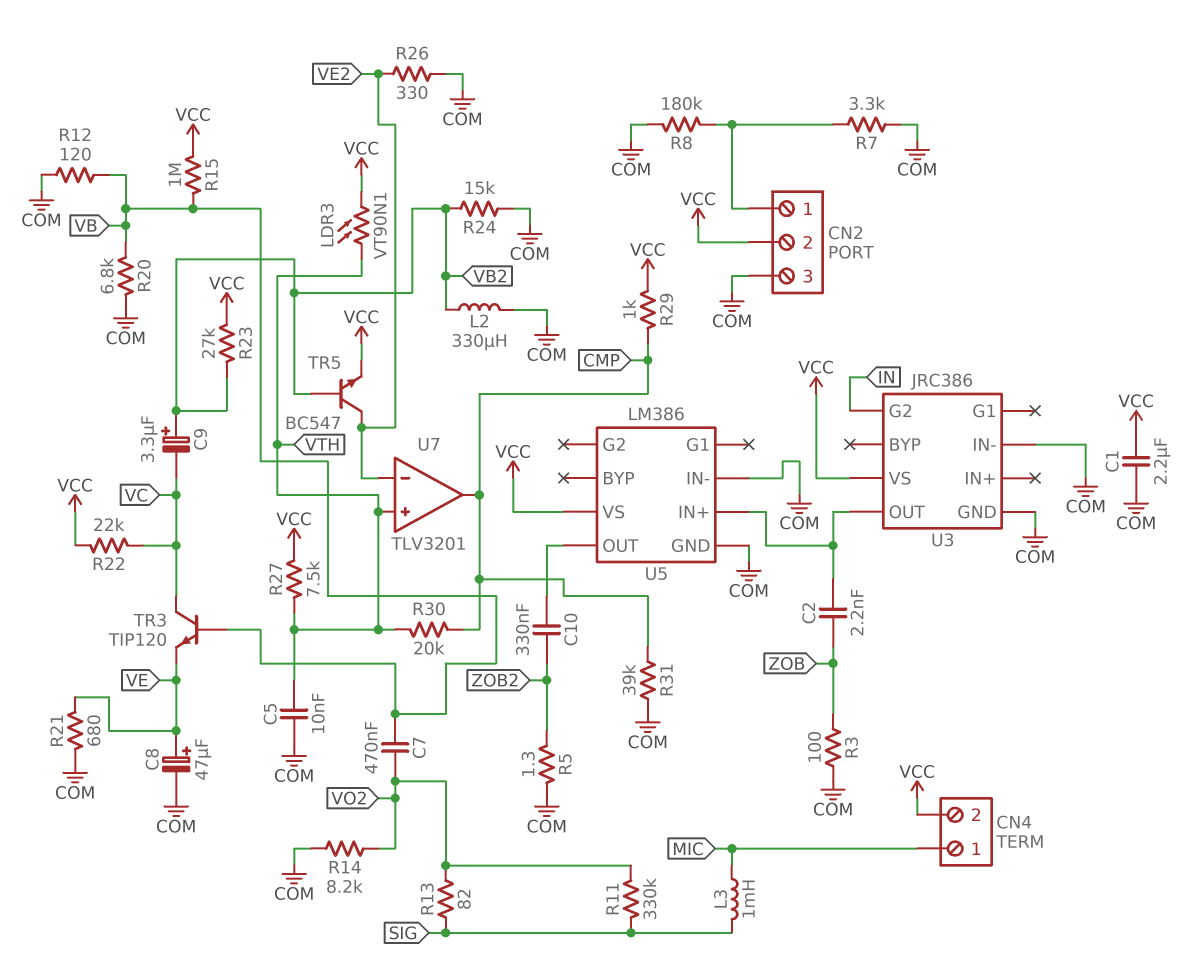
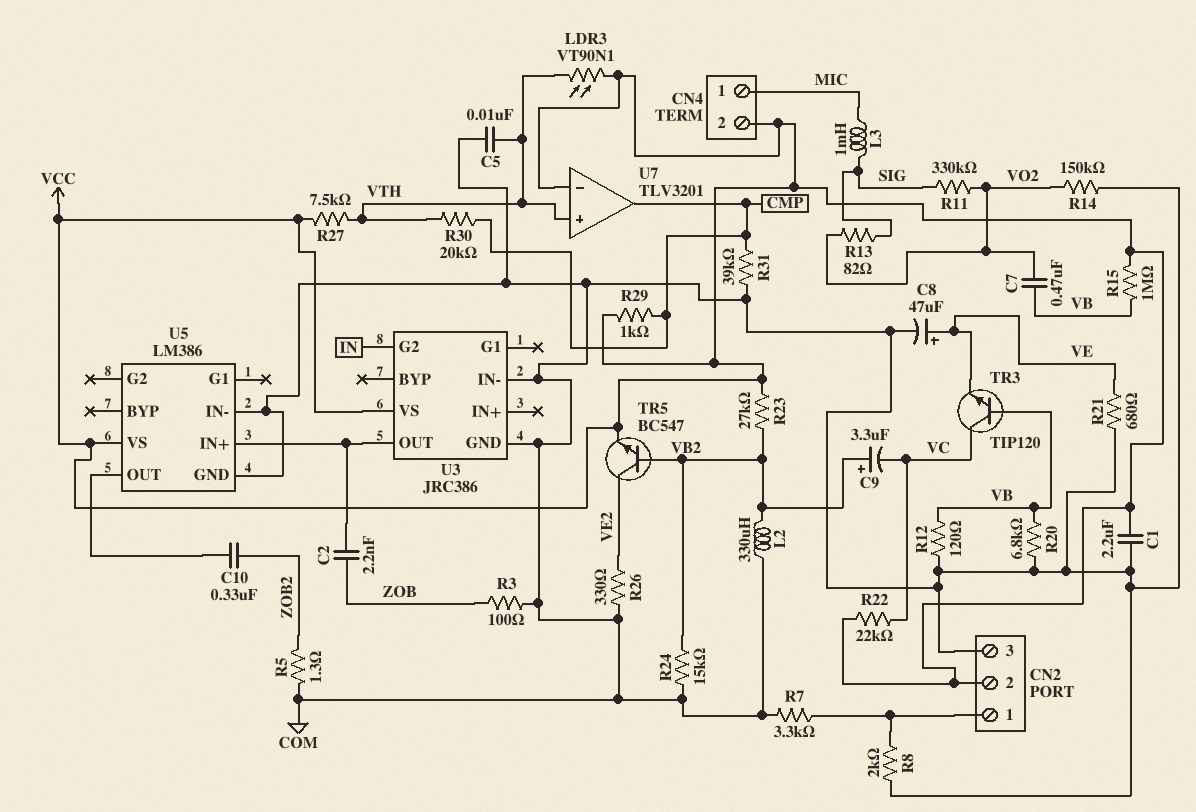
R8: 180k (CN2/1, COM) -> 2k (CN2/1, COM)
R14: 8.2k (COM, VO2) -> 150k (COM, VO2)
U7 pin in-: VE2 -> VCC

